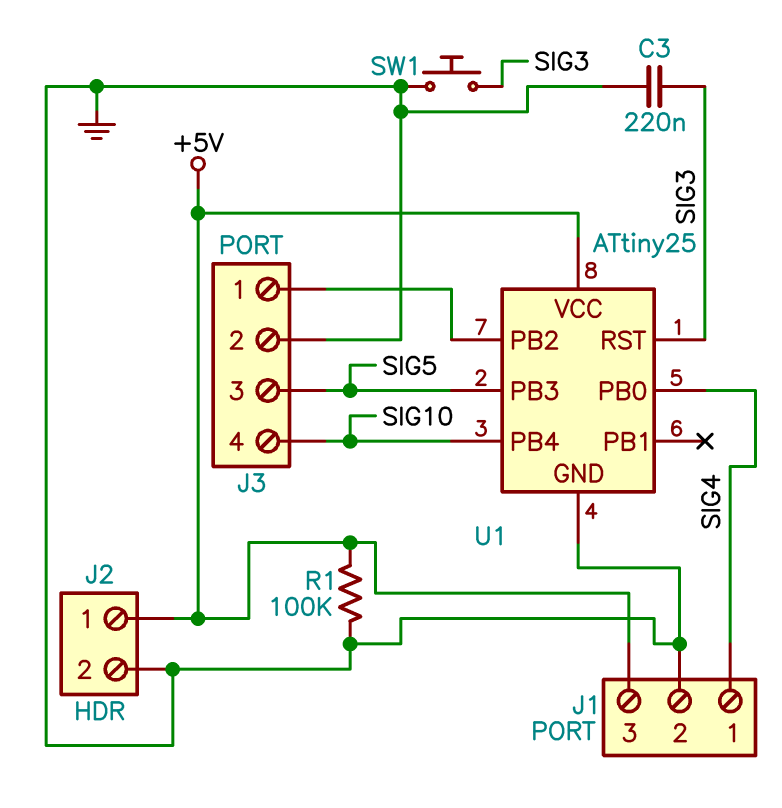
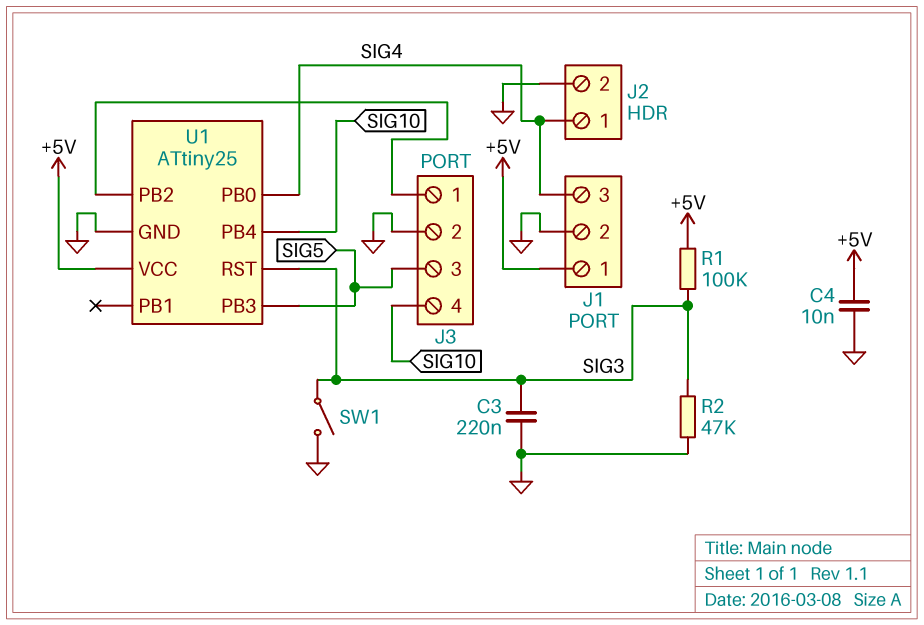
C4: none -> 10nF (+5V, GND)
J1 pin 1: SIG4 -> +5V
J1 pin 3: +5V -> SIG4
J2 pin 1: +5V -> SIG4
R1: 100k (+5V, GND) -> 100k (+5V, SIG3)
R2: none -> 47k (GND, SIG3)
SW1: button (GND, SIG3) -> switch (GND, SIG3)

